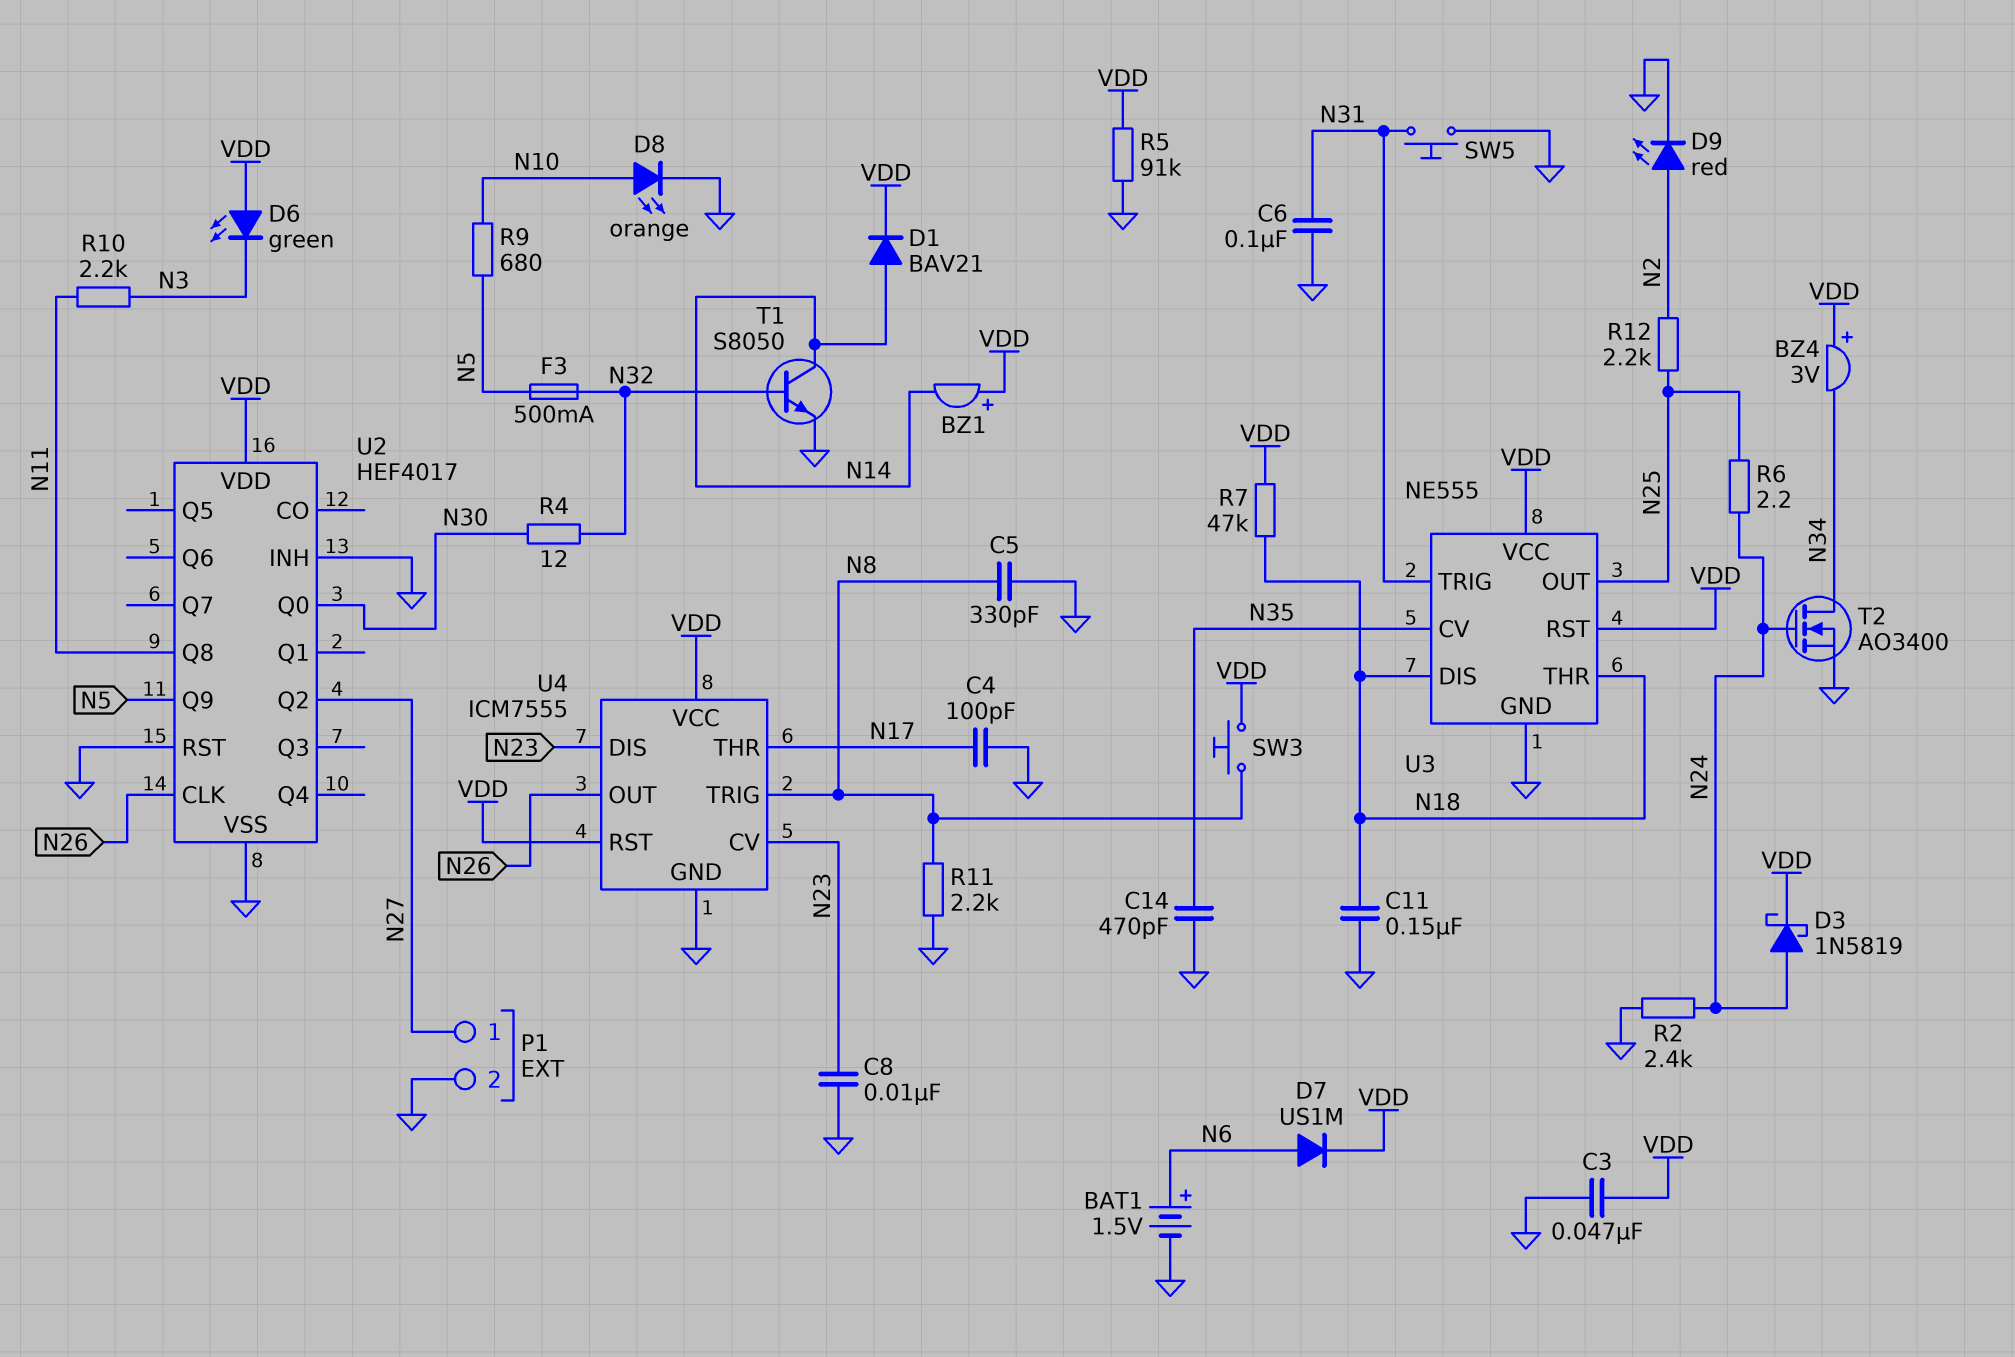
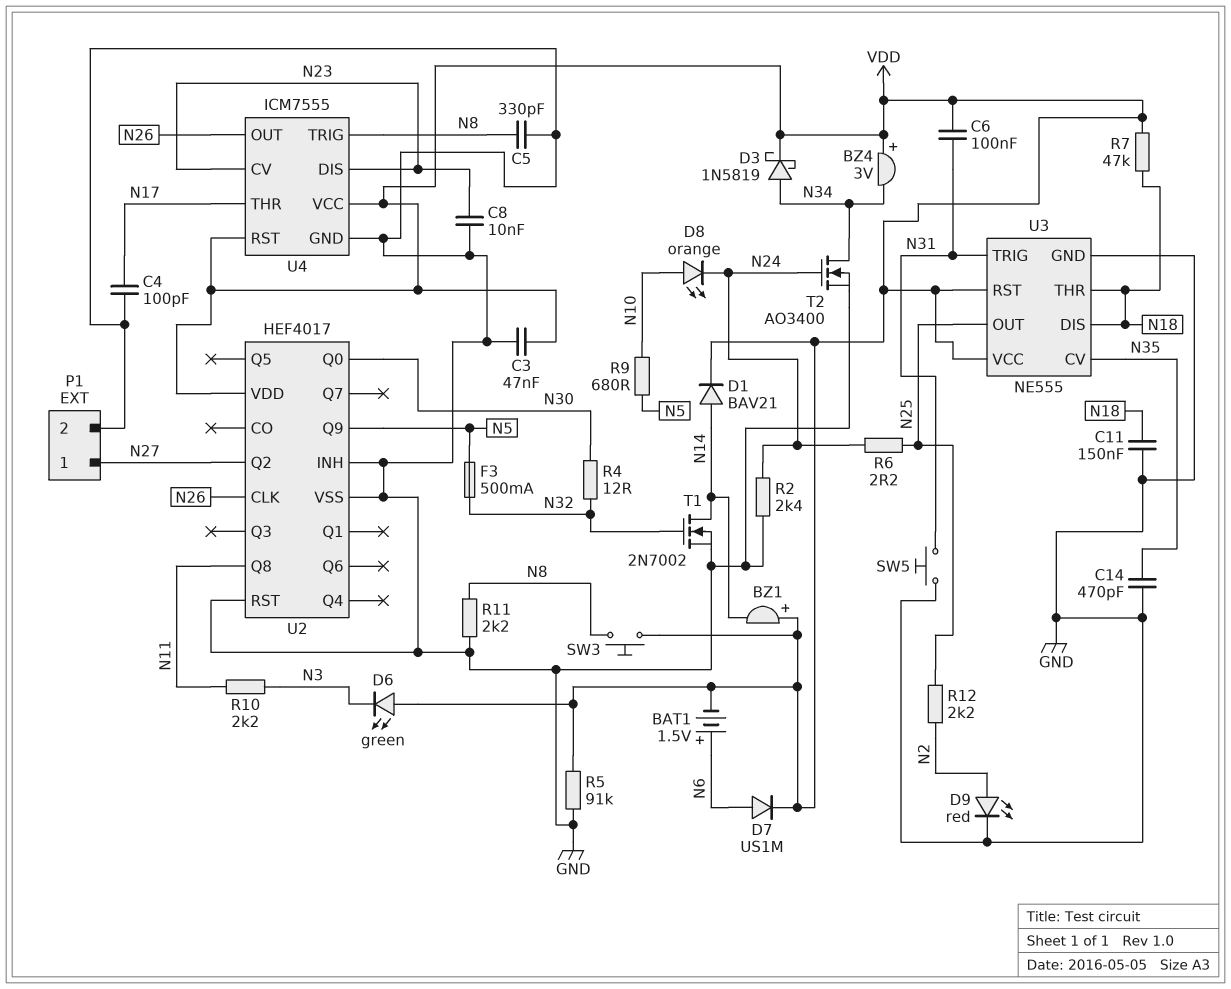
BAT1: 1.5V (plus N6, minus GND) -> 1.5V (plus N6, minus VDD)
C6: 100nF (GND, N31) -> 100nF (N31, VDD)
D3: schottky 1N5819 (A N24, K VDD) -> schottky 1N5819 (A N34, K VDD)
D8: LED orange (A N10, K GND) -> LED orange (A N10, K N24)
T1: NPN S8050 (B N32, C N14, E GND) -> NMOS 2N7002 (G N32, D N14, S GND)

